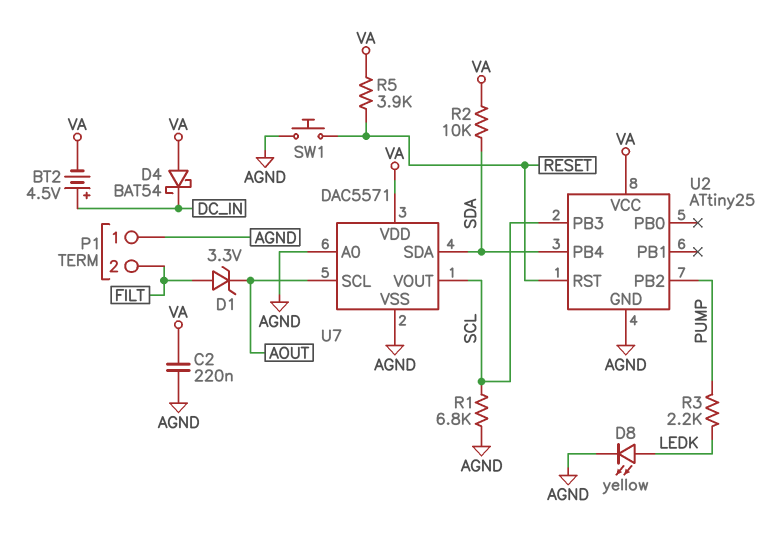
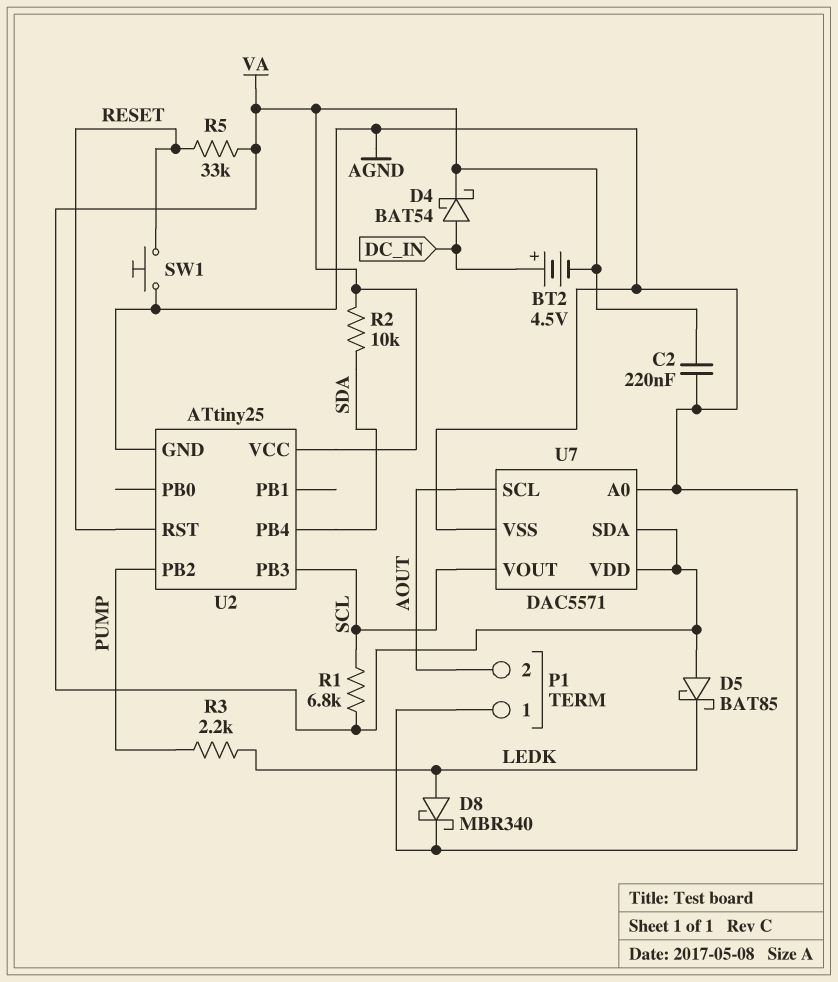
D1: zener 3.3V (A FILT, K AOUT) -> none
D4: schottky BAT54 (A VA, K DC_IN) -> schottky BAT54 (A DC_IN, K VA)
D5: none -> schottky BAT85 (A VA, K LEDK)
D8: LED yellow (A LEDK, K AGND) -> schottky MBR340 (A LEDK, K AGND)
P1 pin 2: FILT -> AOUT
R1: 6.8k (AGND, SCL) -> 6.8k (SCL, VA)
R5: 3.9k (RESET, VA) -> 33k (RESET, VA)
U7 pin SDA: SDA -> VA

